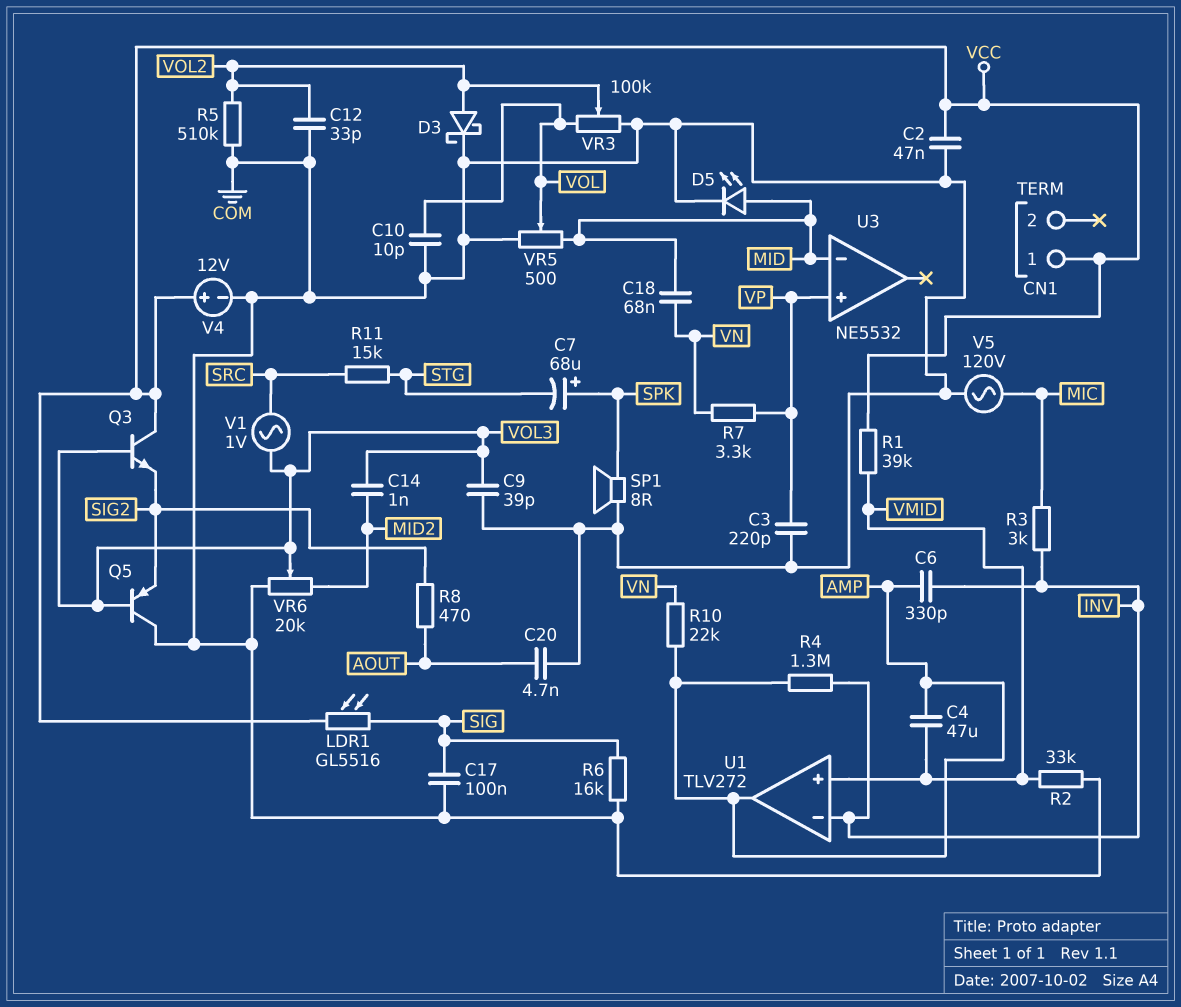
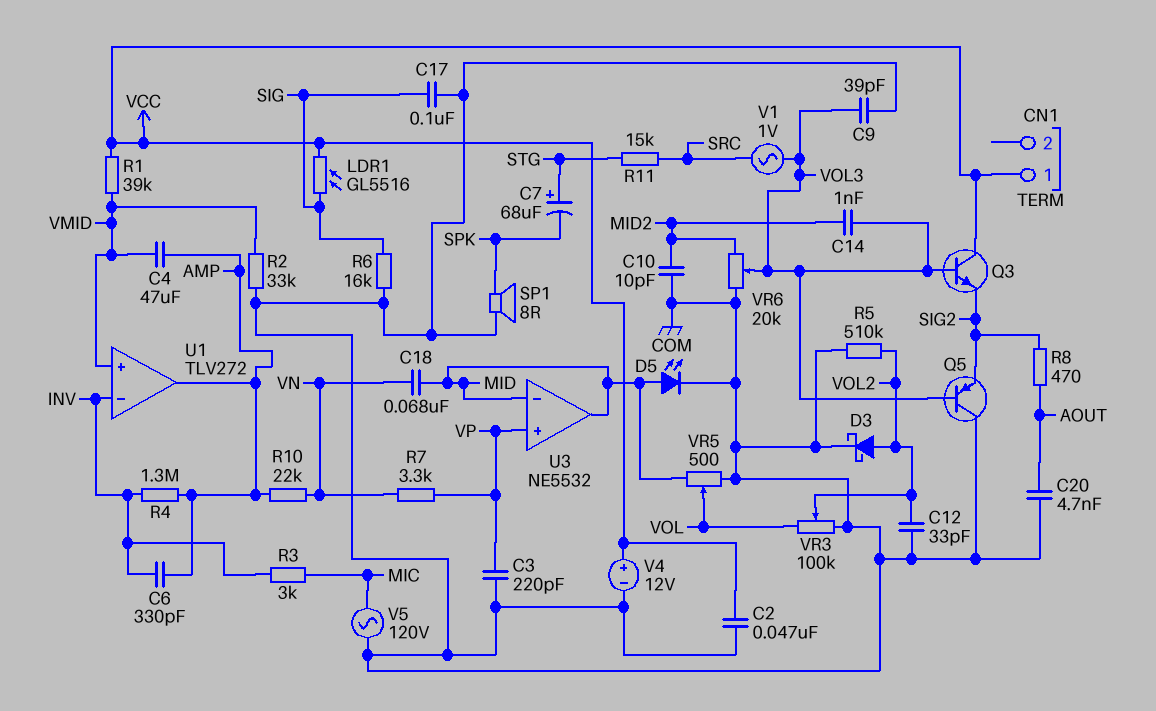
C7: 68uF (plus SPK, minus STG) -> 68uF (plus STG, minus SPK)
C10: 10pF (COM, VOL) -> 10pF (COM, MID2)
U3 pin out: none -> MID

